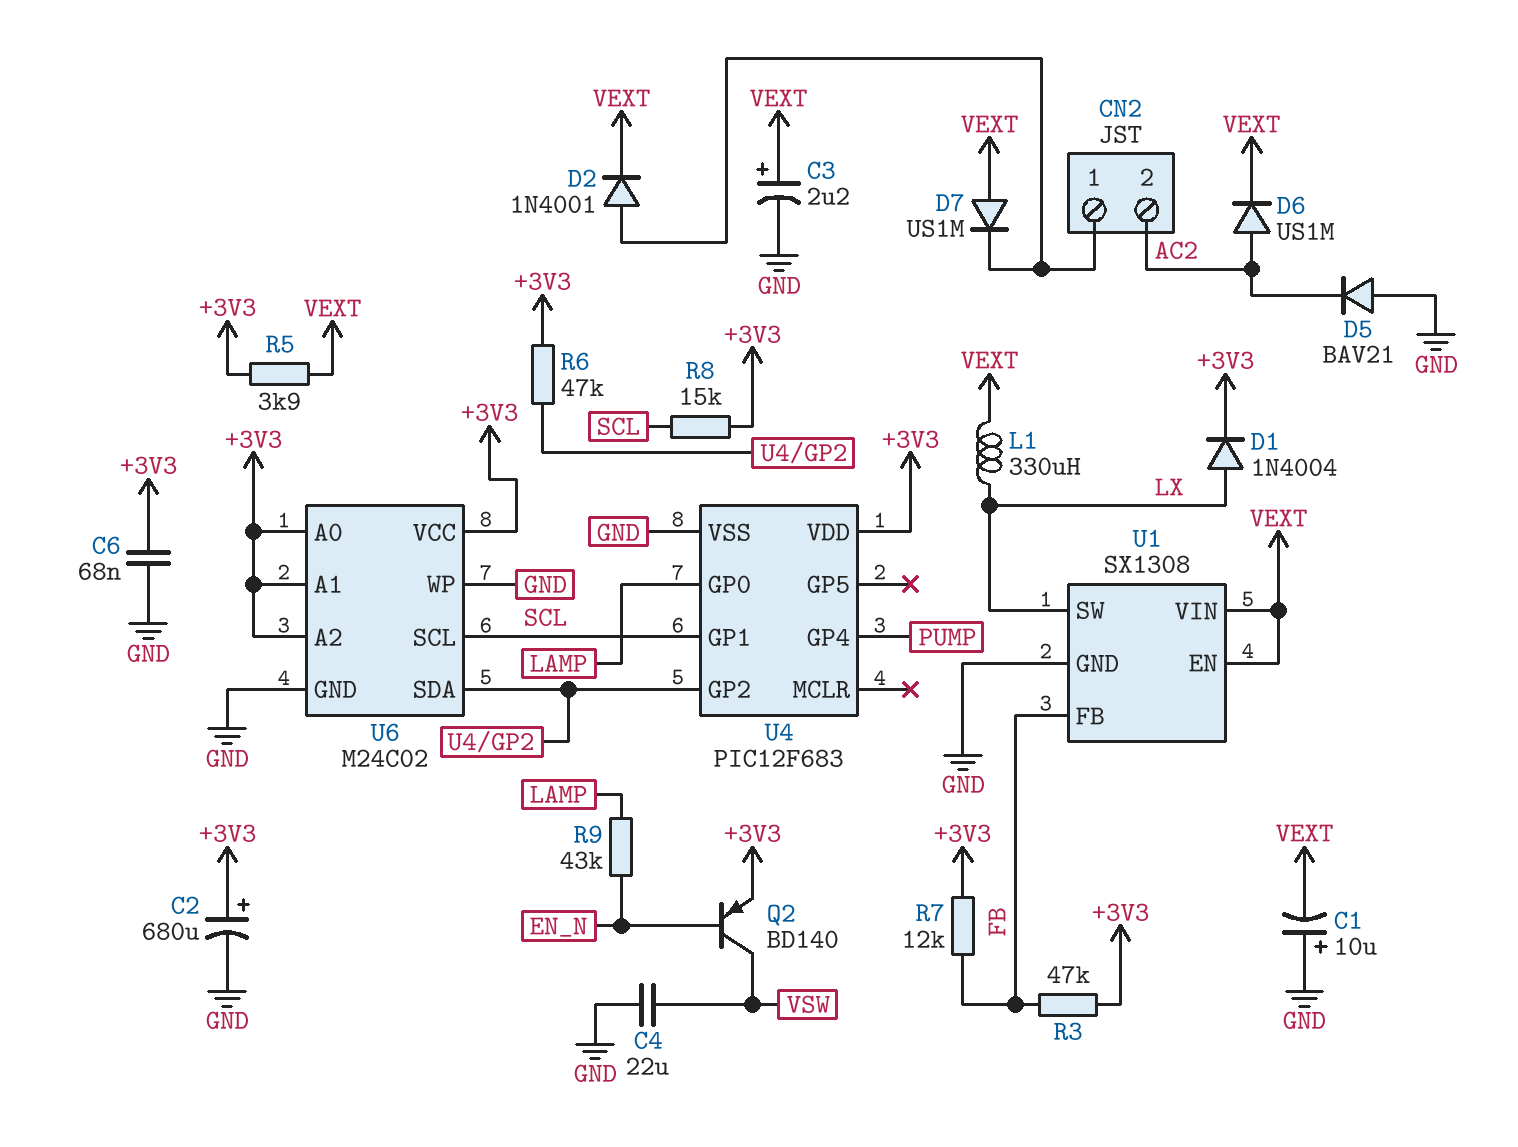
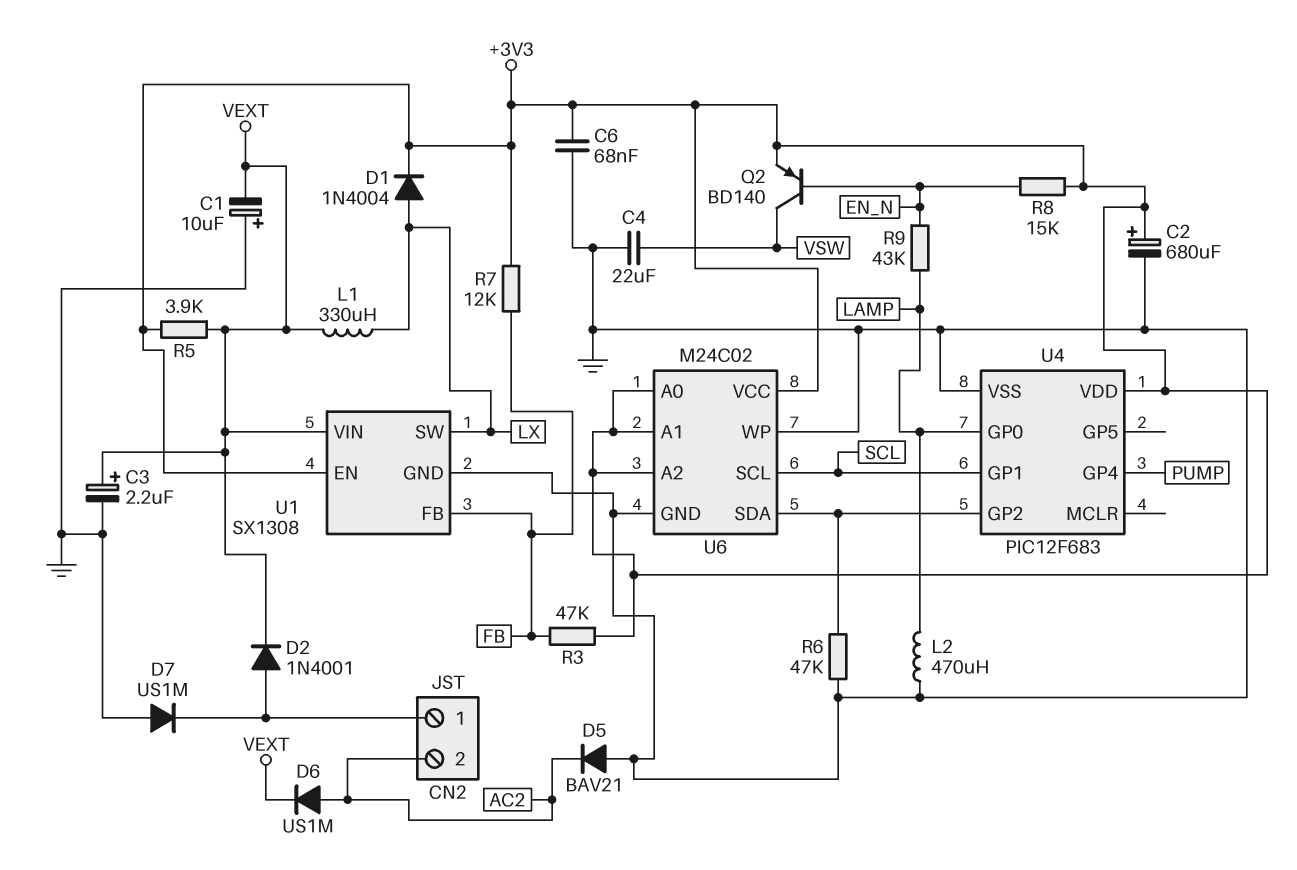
D7: diode US1M (A VEXT, K CN2/1) -> diode US1M (A GND, K CN2/1)
L2: none -> 470uH (GND, LAMP)
R6: 47k (+3V3, U4/GP2) -> 47k (GND, U4/GP2)
R8: 15k (+3V3, SCL) -> 15k (+3V3, EN_N)
U1 pin EN: VEXT -> +3V3

